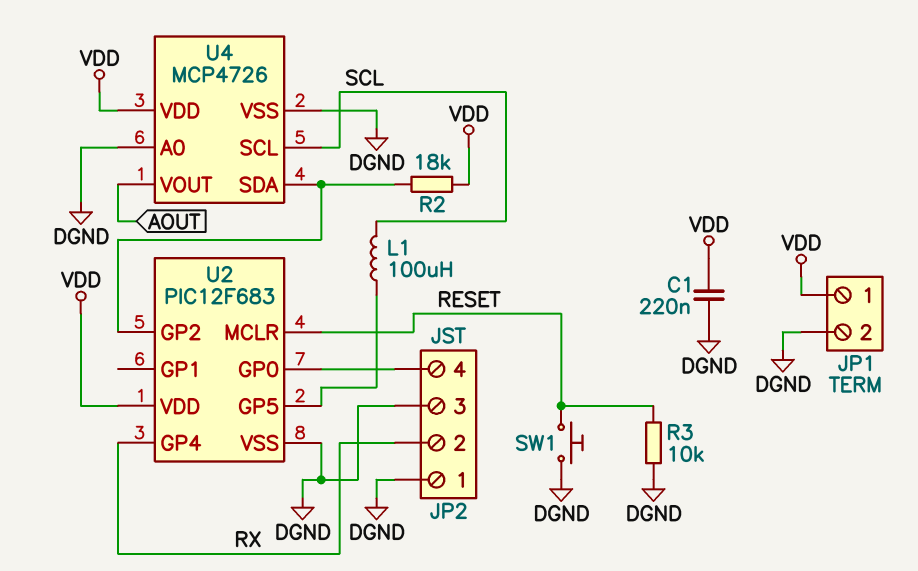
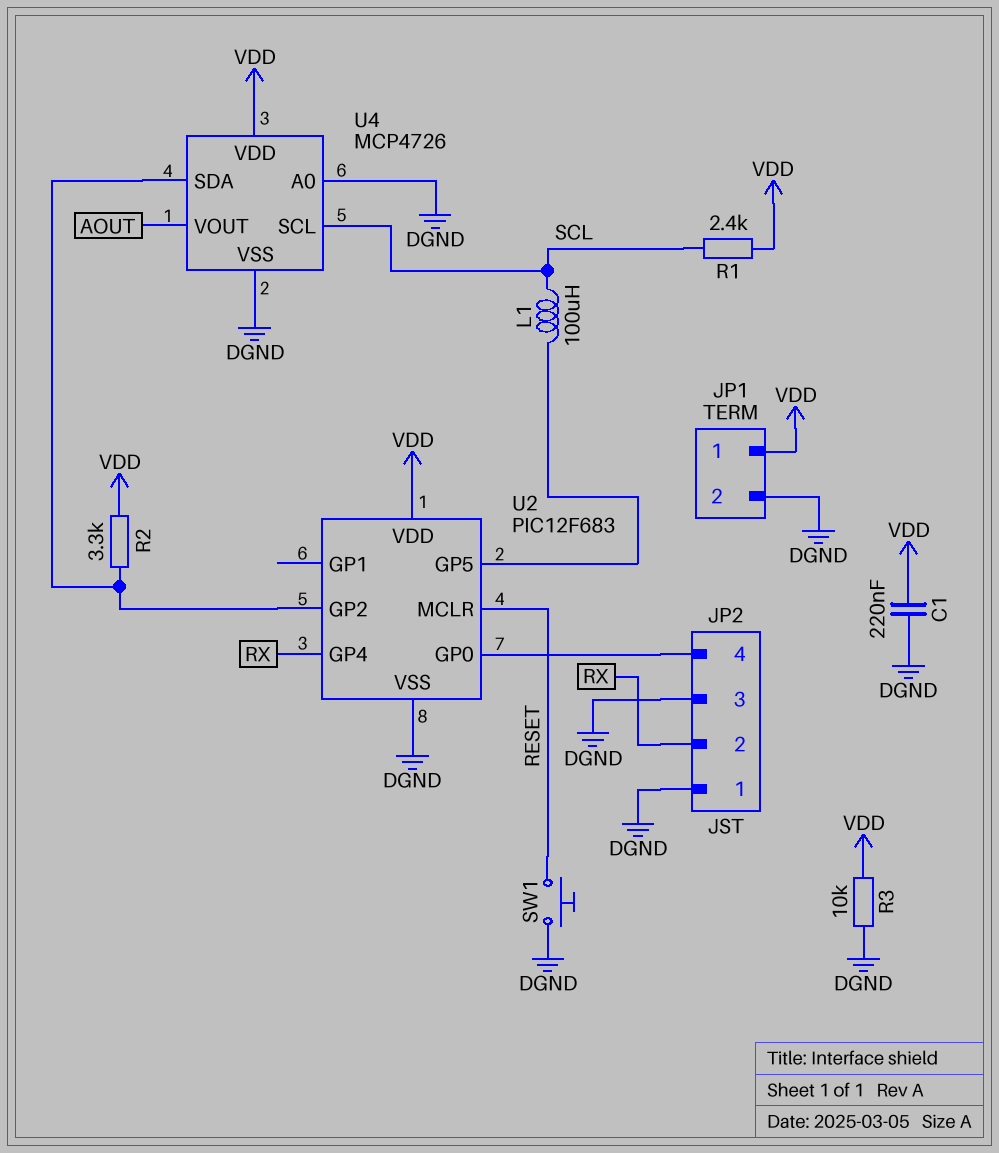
R1: none -> 2.4k (SCL, VDD)
R2: 18k (U2/GP2, VDD) -> 3.3k (U2/GP2, VDD)
R3: 10k (DGND, RESET) -> 10k (DGND, VDD)

